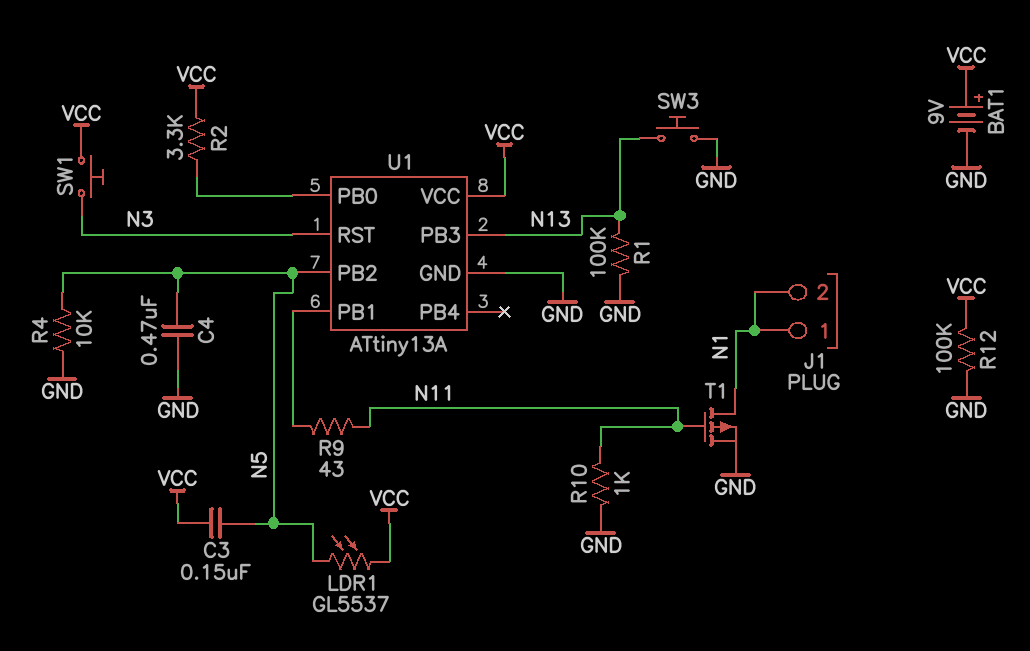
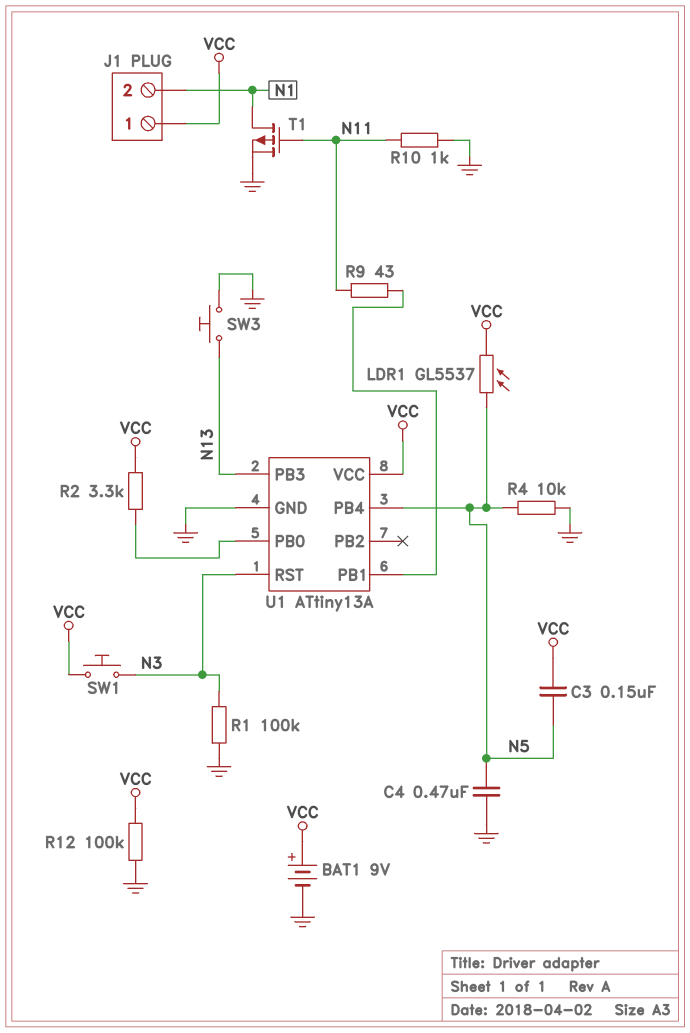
J1 pin 1: N1 -> VCC
R1: 100k (GND, N13) -> 100k (GND, N3)
U1 pin PB2: N5 -> none
U1 pin PB4: none -> N5

